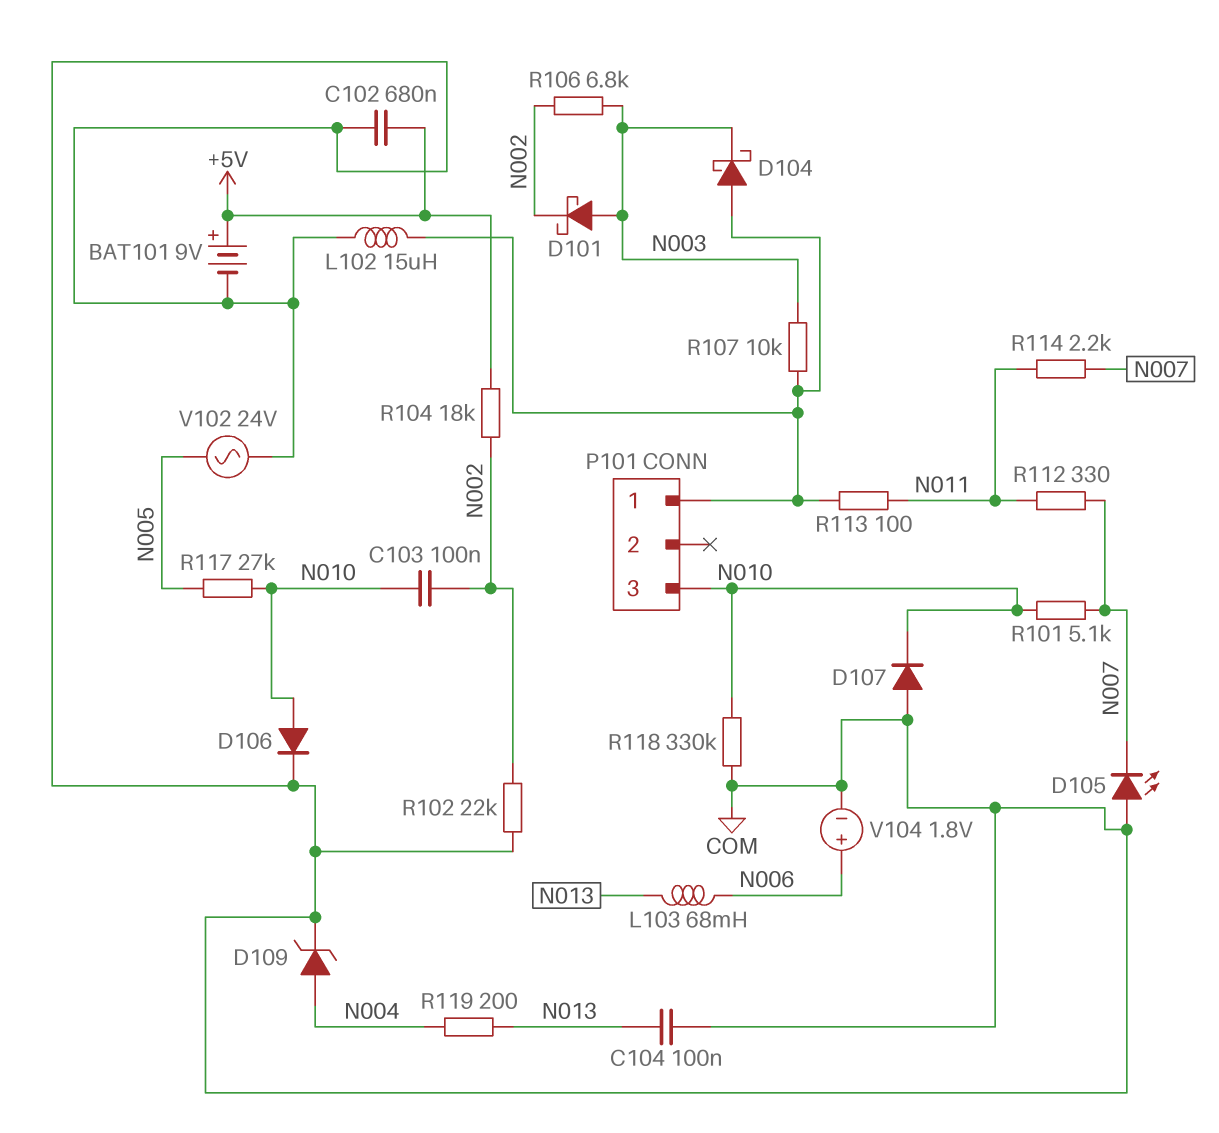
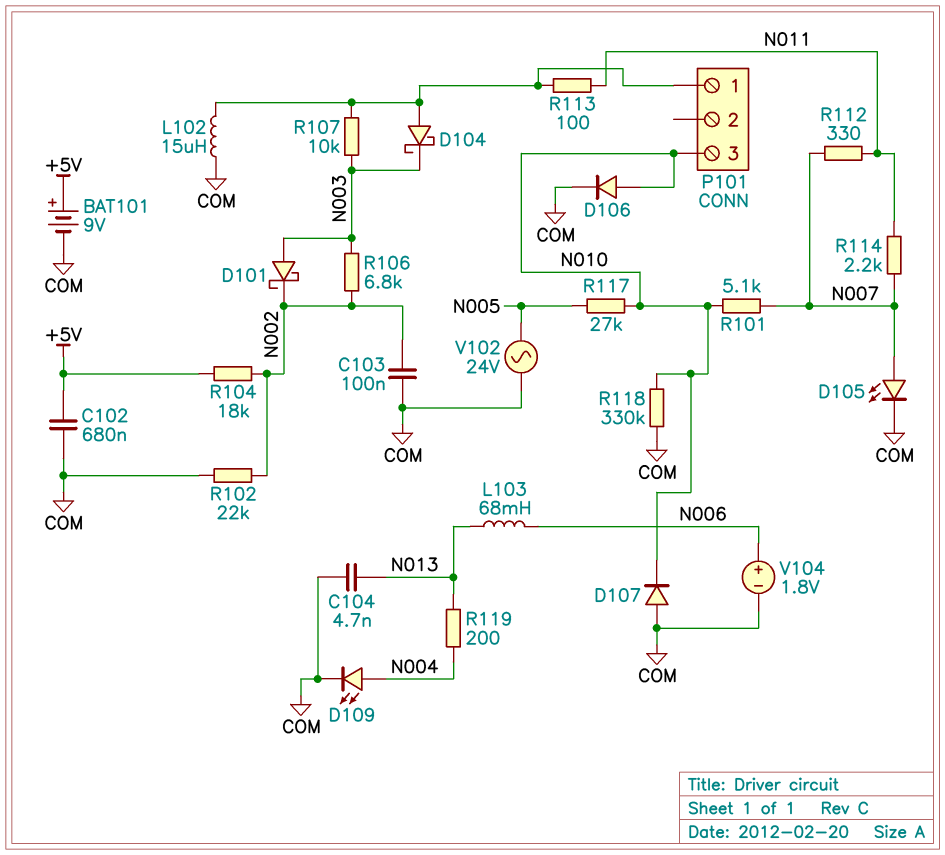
C103: 100nF (N002, N010) -> 100nF (COM, N002)
C104: 100nF (COM, N013) -> 4.7nF (COM, N013)
D105: LED (A COM, K N007) -> LED (A N007, K COM)
D109: zener (A N004, K COM) -> LED (A N004, K COM)

